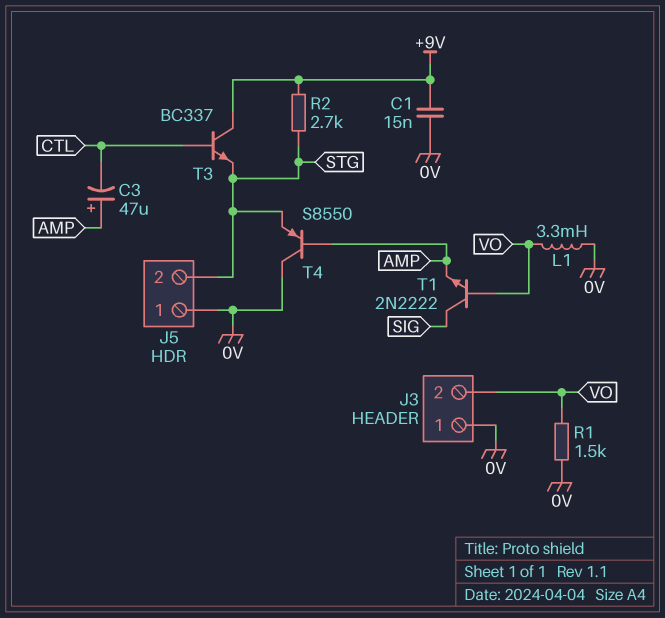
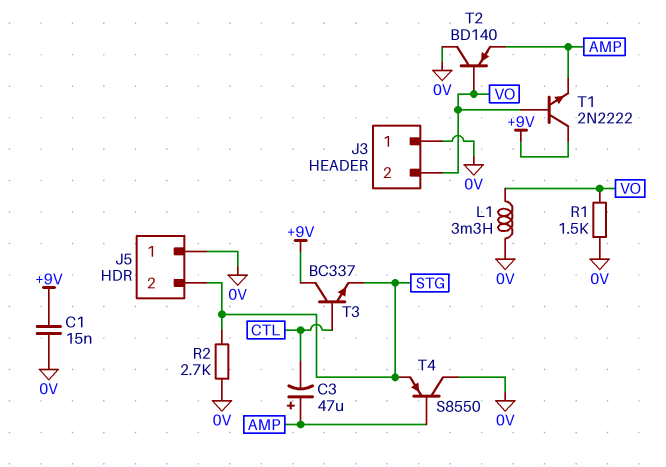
R2: 2.7k (+9V, STG) -> 2.7k (0V, STG)
T1: NPN 2N2222 (B VO, C SIG, E AMP) -> NPN 2N2222 (B VO, C +9V, E AMP)
T2: none -> PNP BD140 (B VO, C 0V, E AMP)

